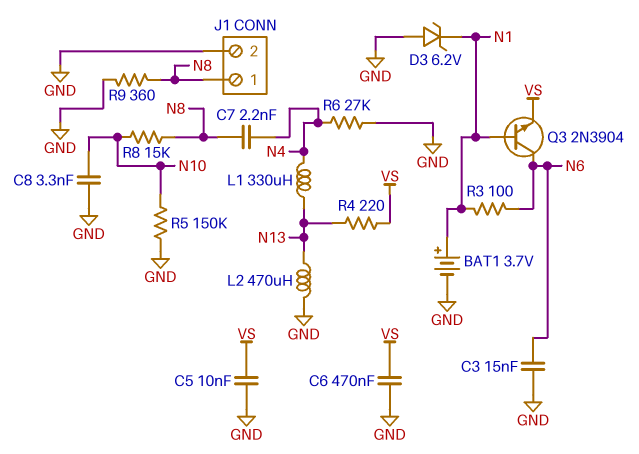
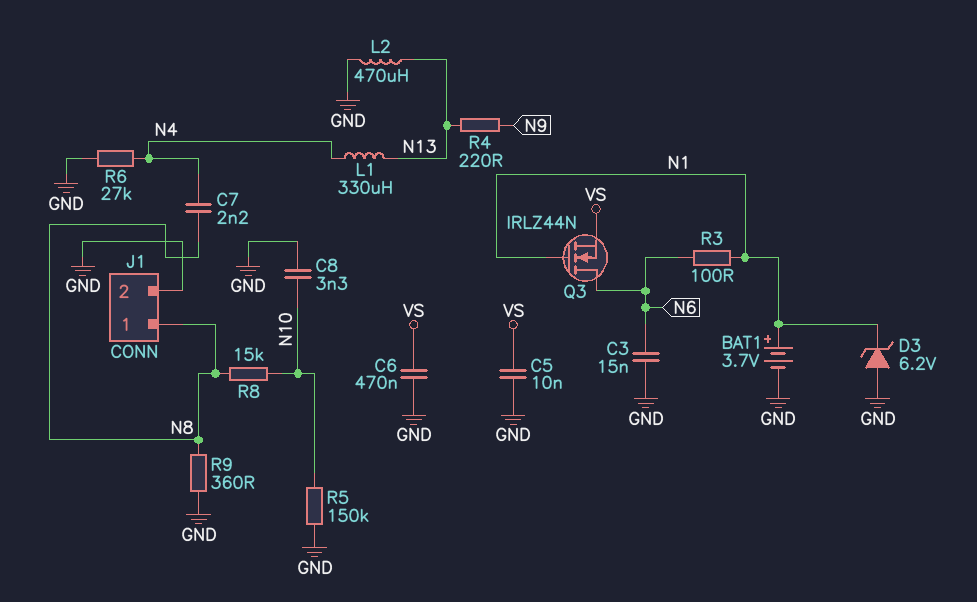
Q3: NPN 2N3904 (B N1, C N6, E VS) -> NMOS IRLZ44N (G N1, D N6, S VS)
R4: 220 (N13, VS) -> 220 (N9, N13)

